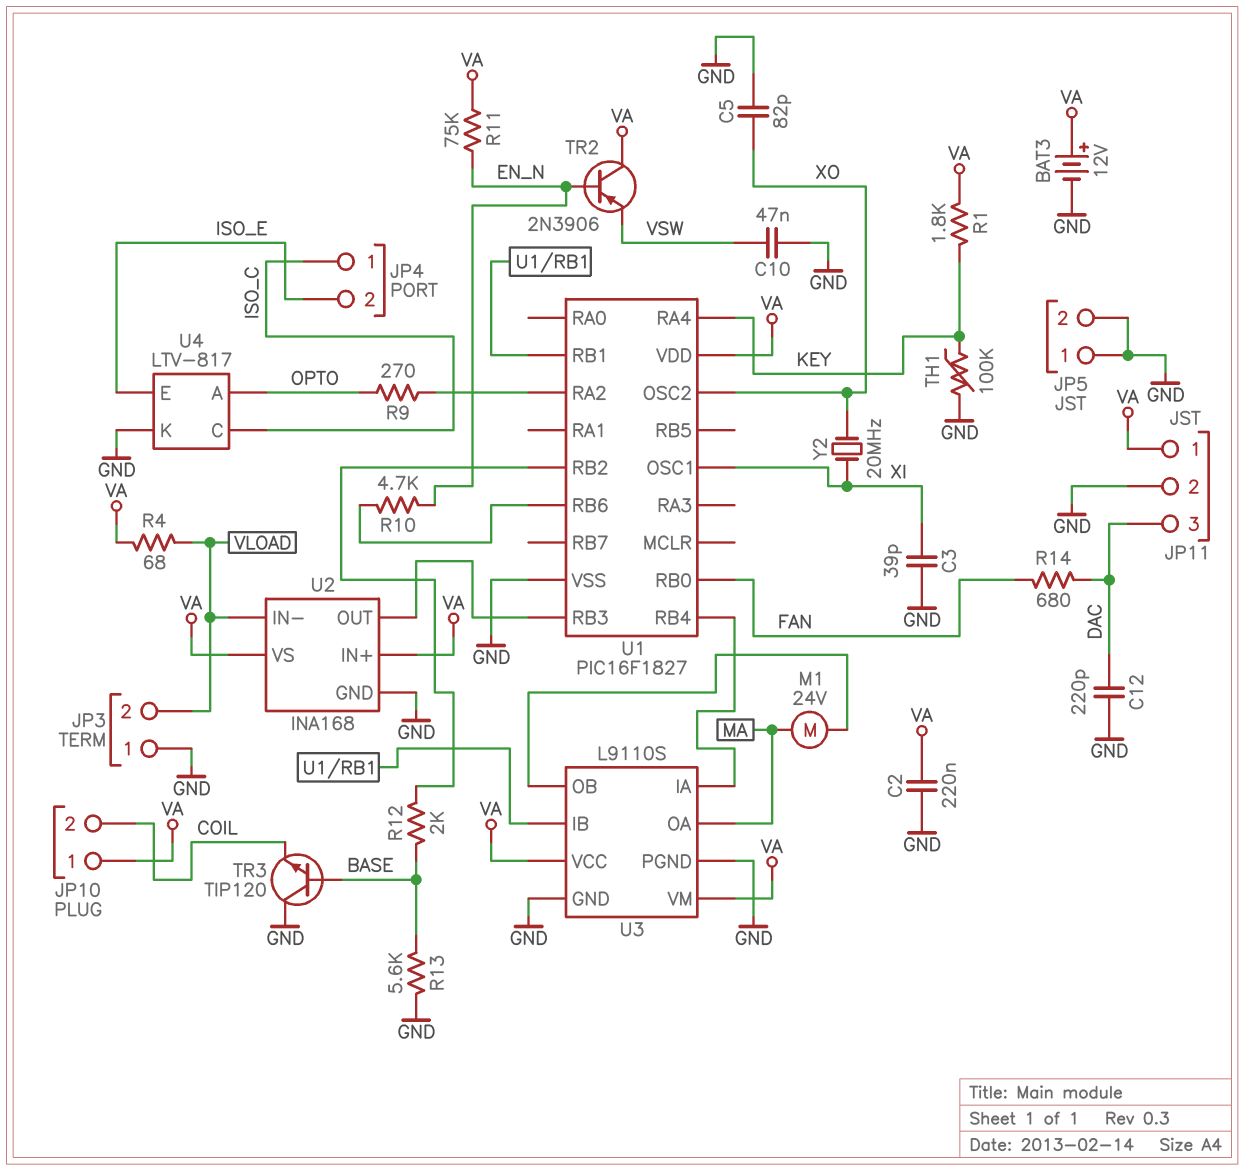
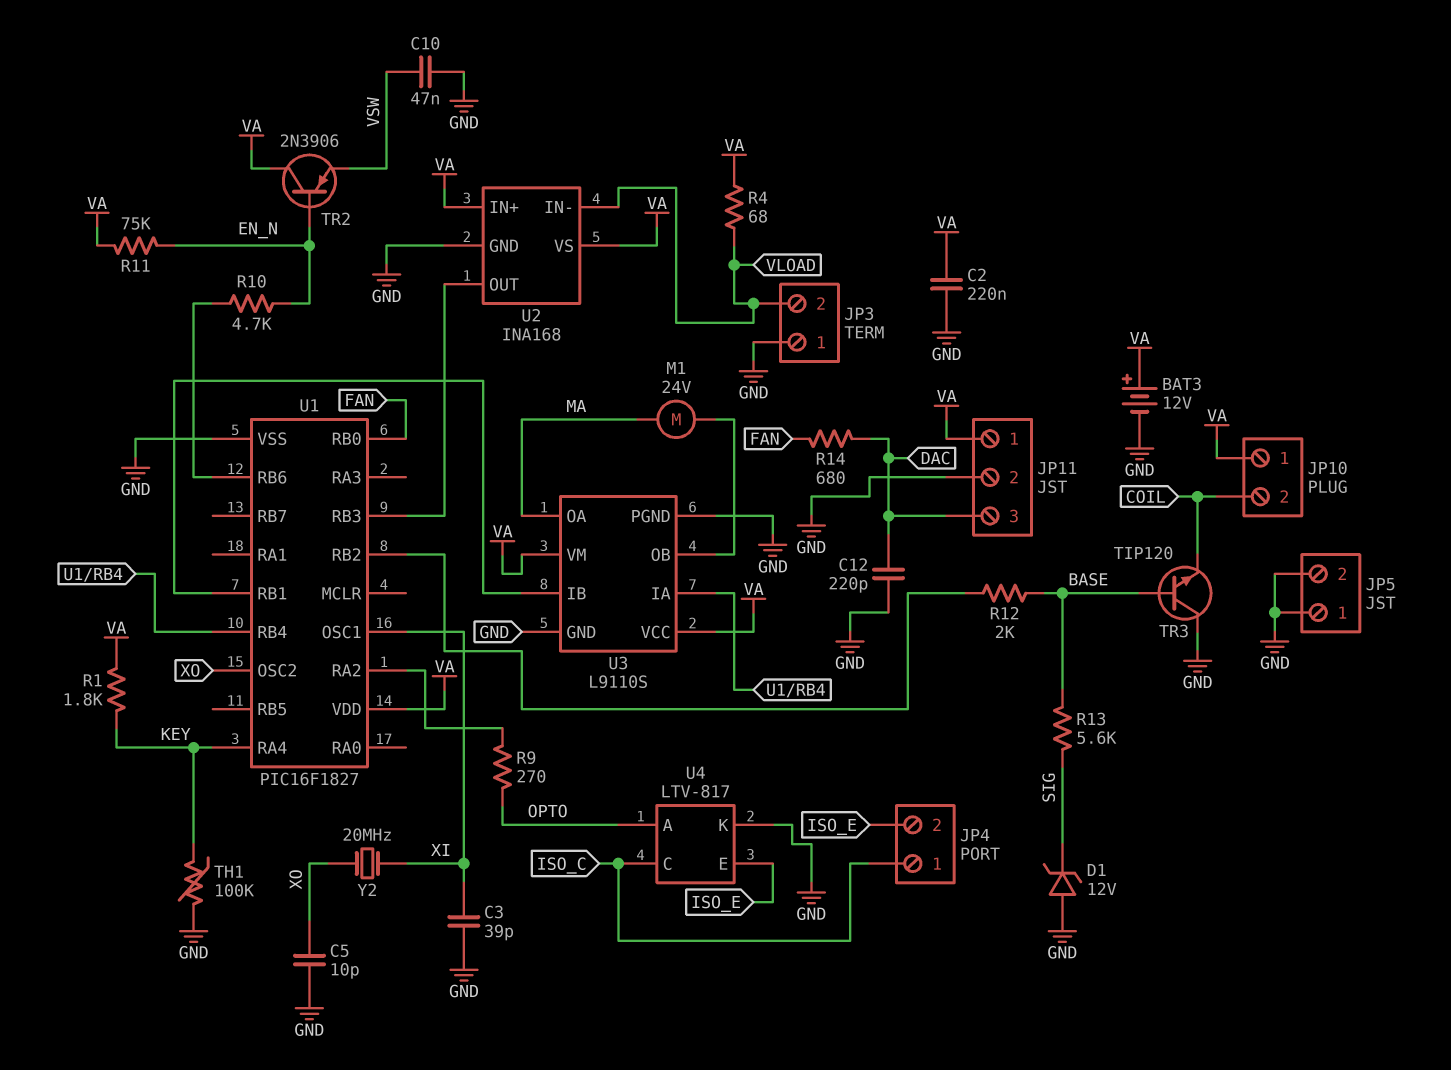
C5: 82pF (GND, XO) -> 10pF (GND, XO)
D1: none -> zener 12V (A GND, K SIG)
R13: 5.6k (BASE, GND) -> 5.6k (BASE, SIG)

